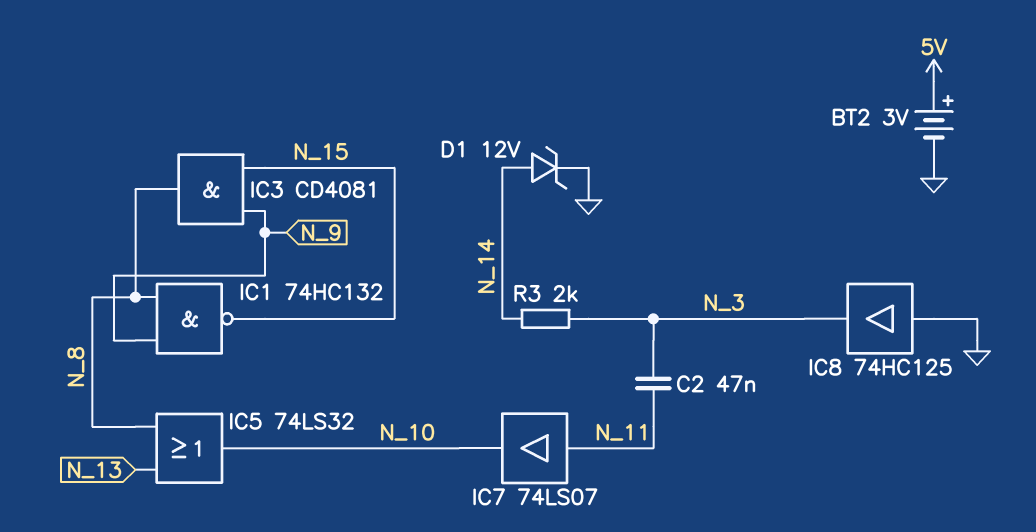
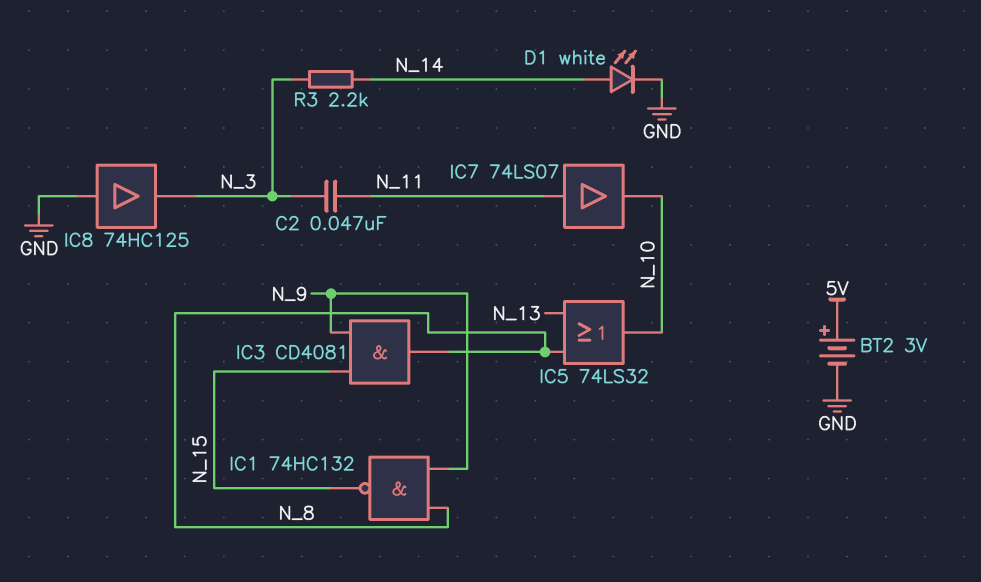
D1: zener 12V (A N_14, K GND) -> LED white (A N_14, K GND)
R3: 2k (N_3, N_14) -> 2.2k (N_3, N_14)

